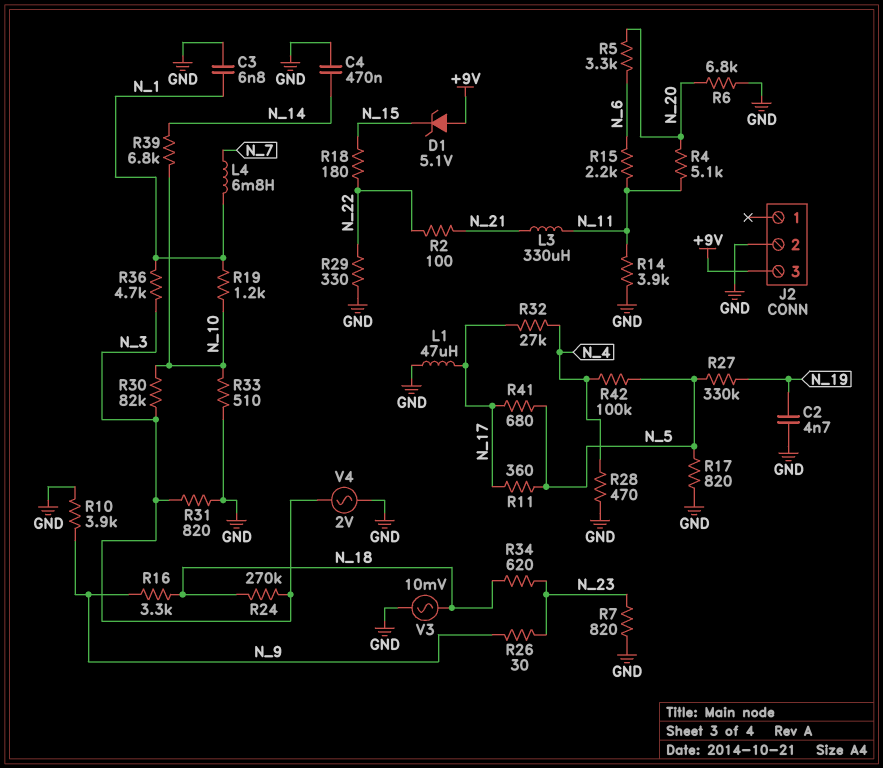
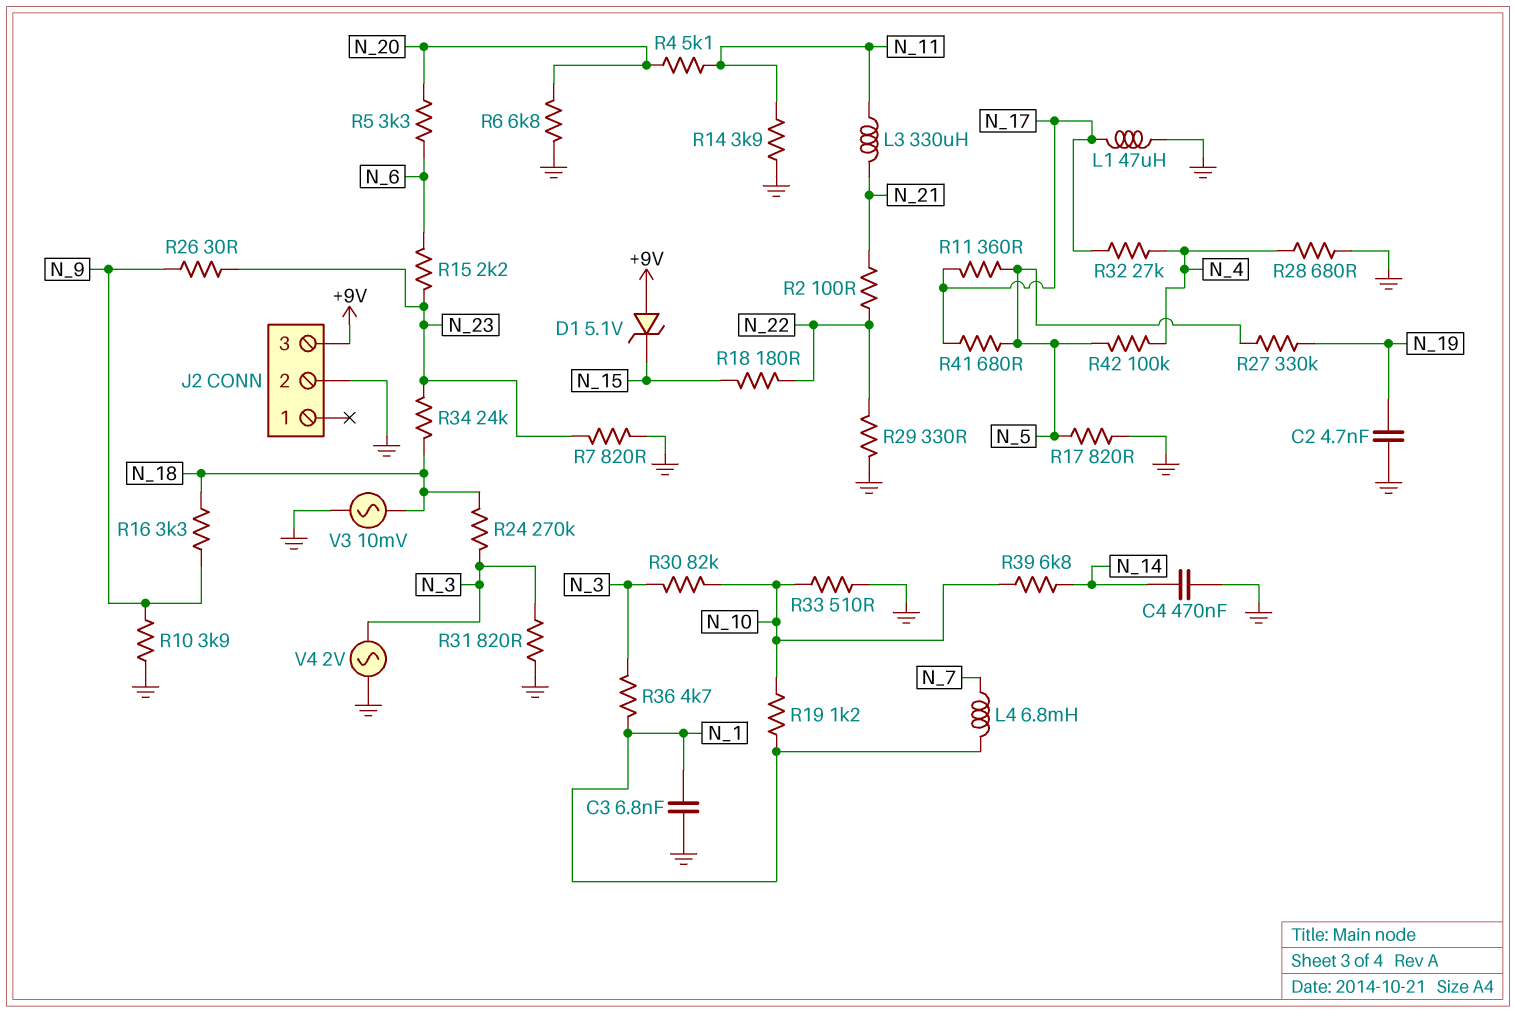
R15: 2.2k (N_6, N_11) -> 2.2k (N_6, N_23)
R28: 470 (GND, N_4) -> 680 (GND, N_4)
R34: 620 (N_18, N_23) -> 24k (N_18, N_23)

